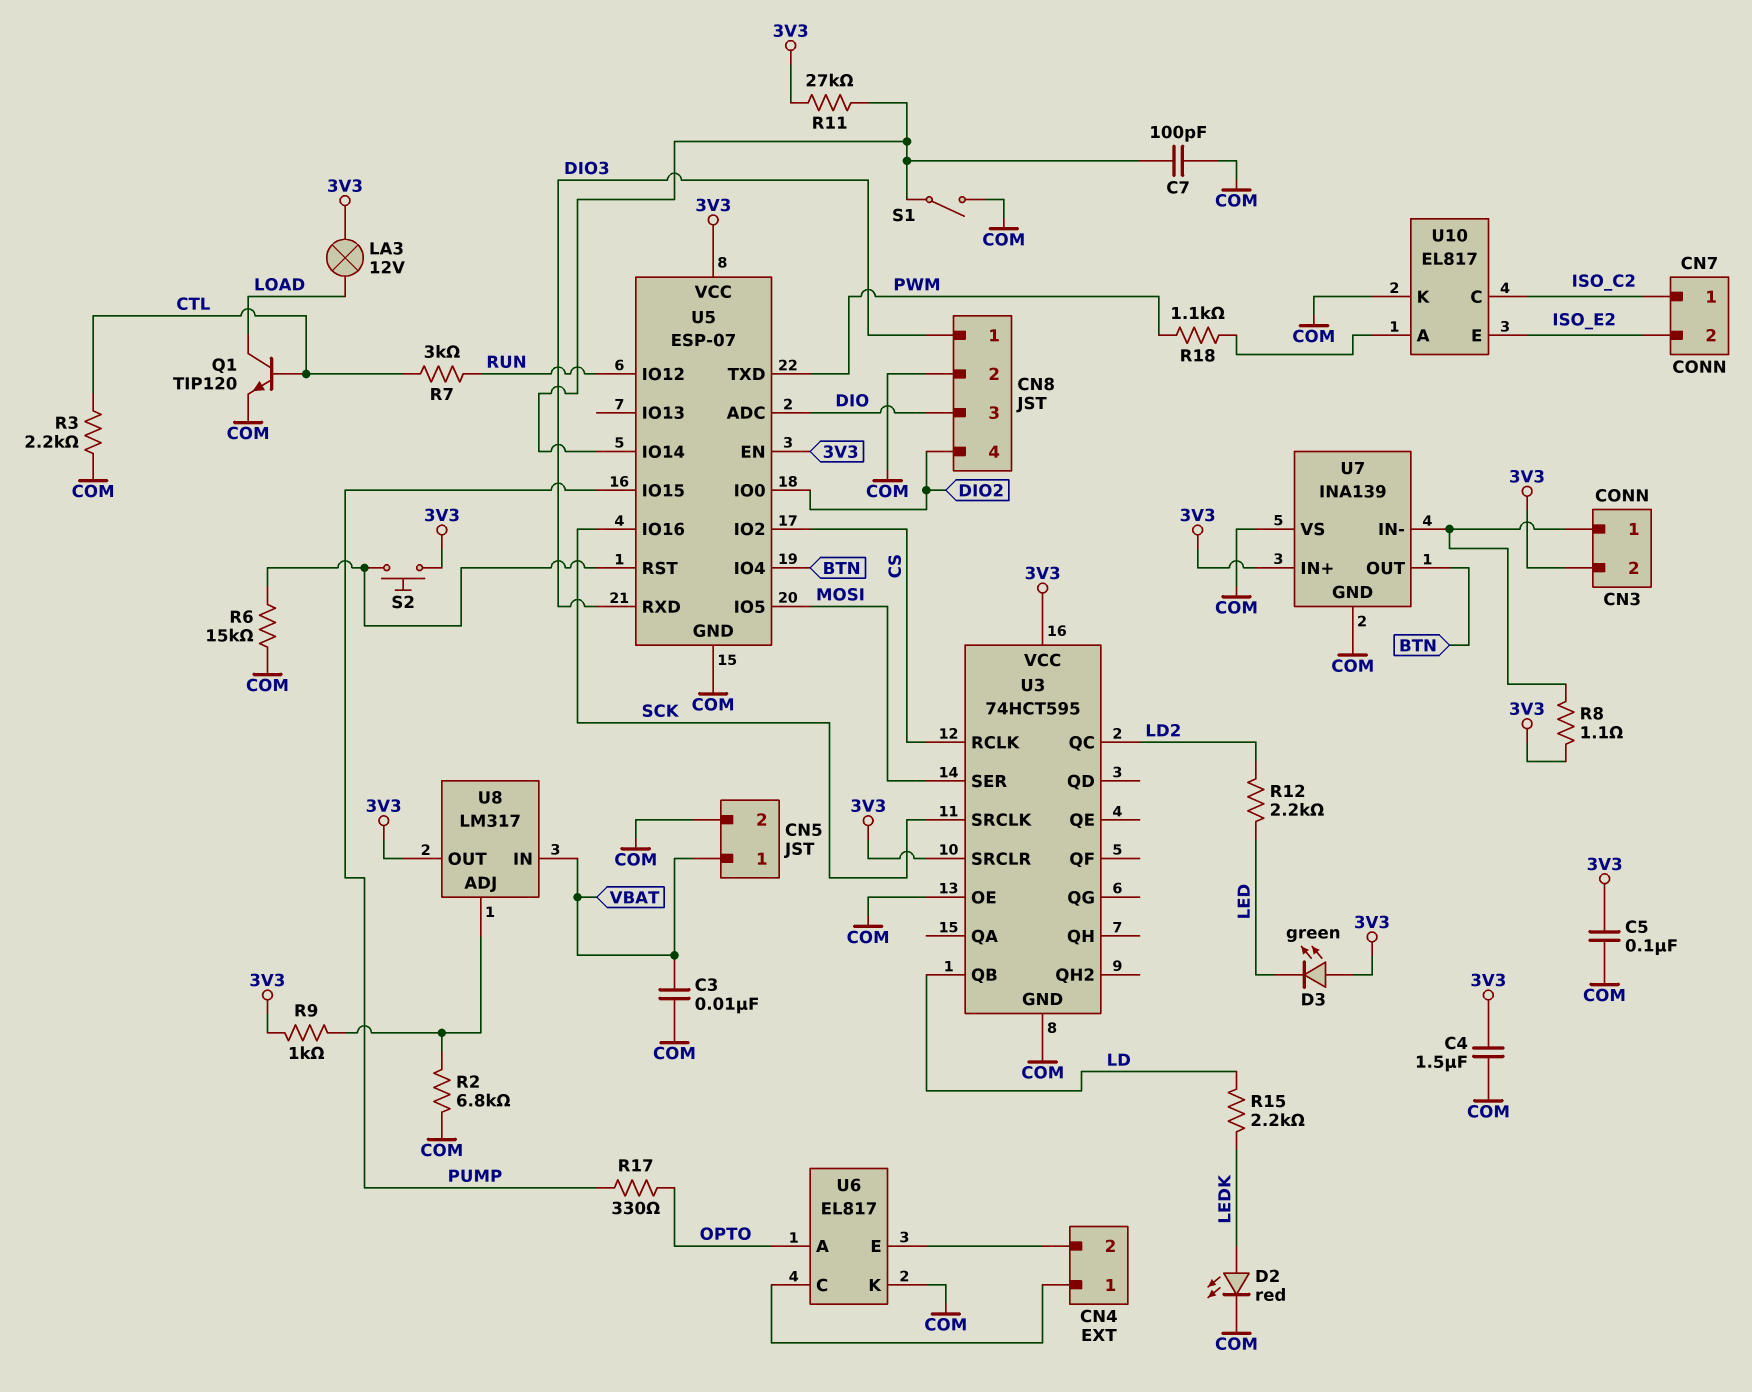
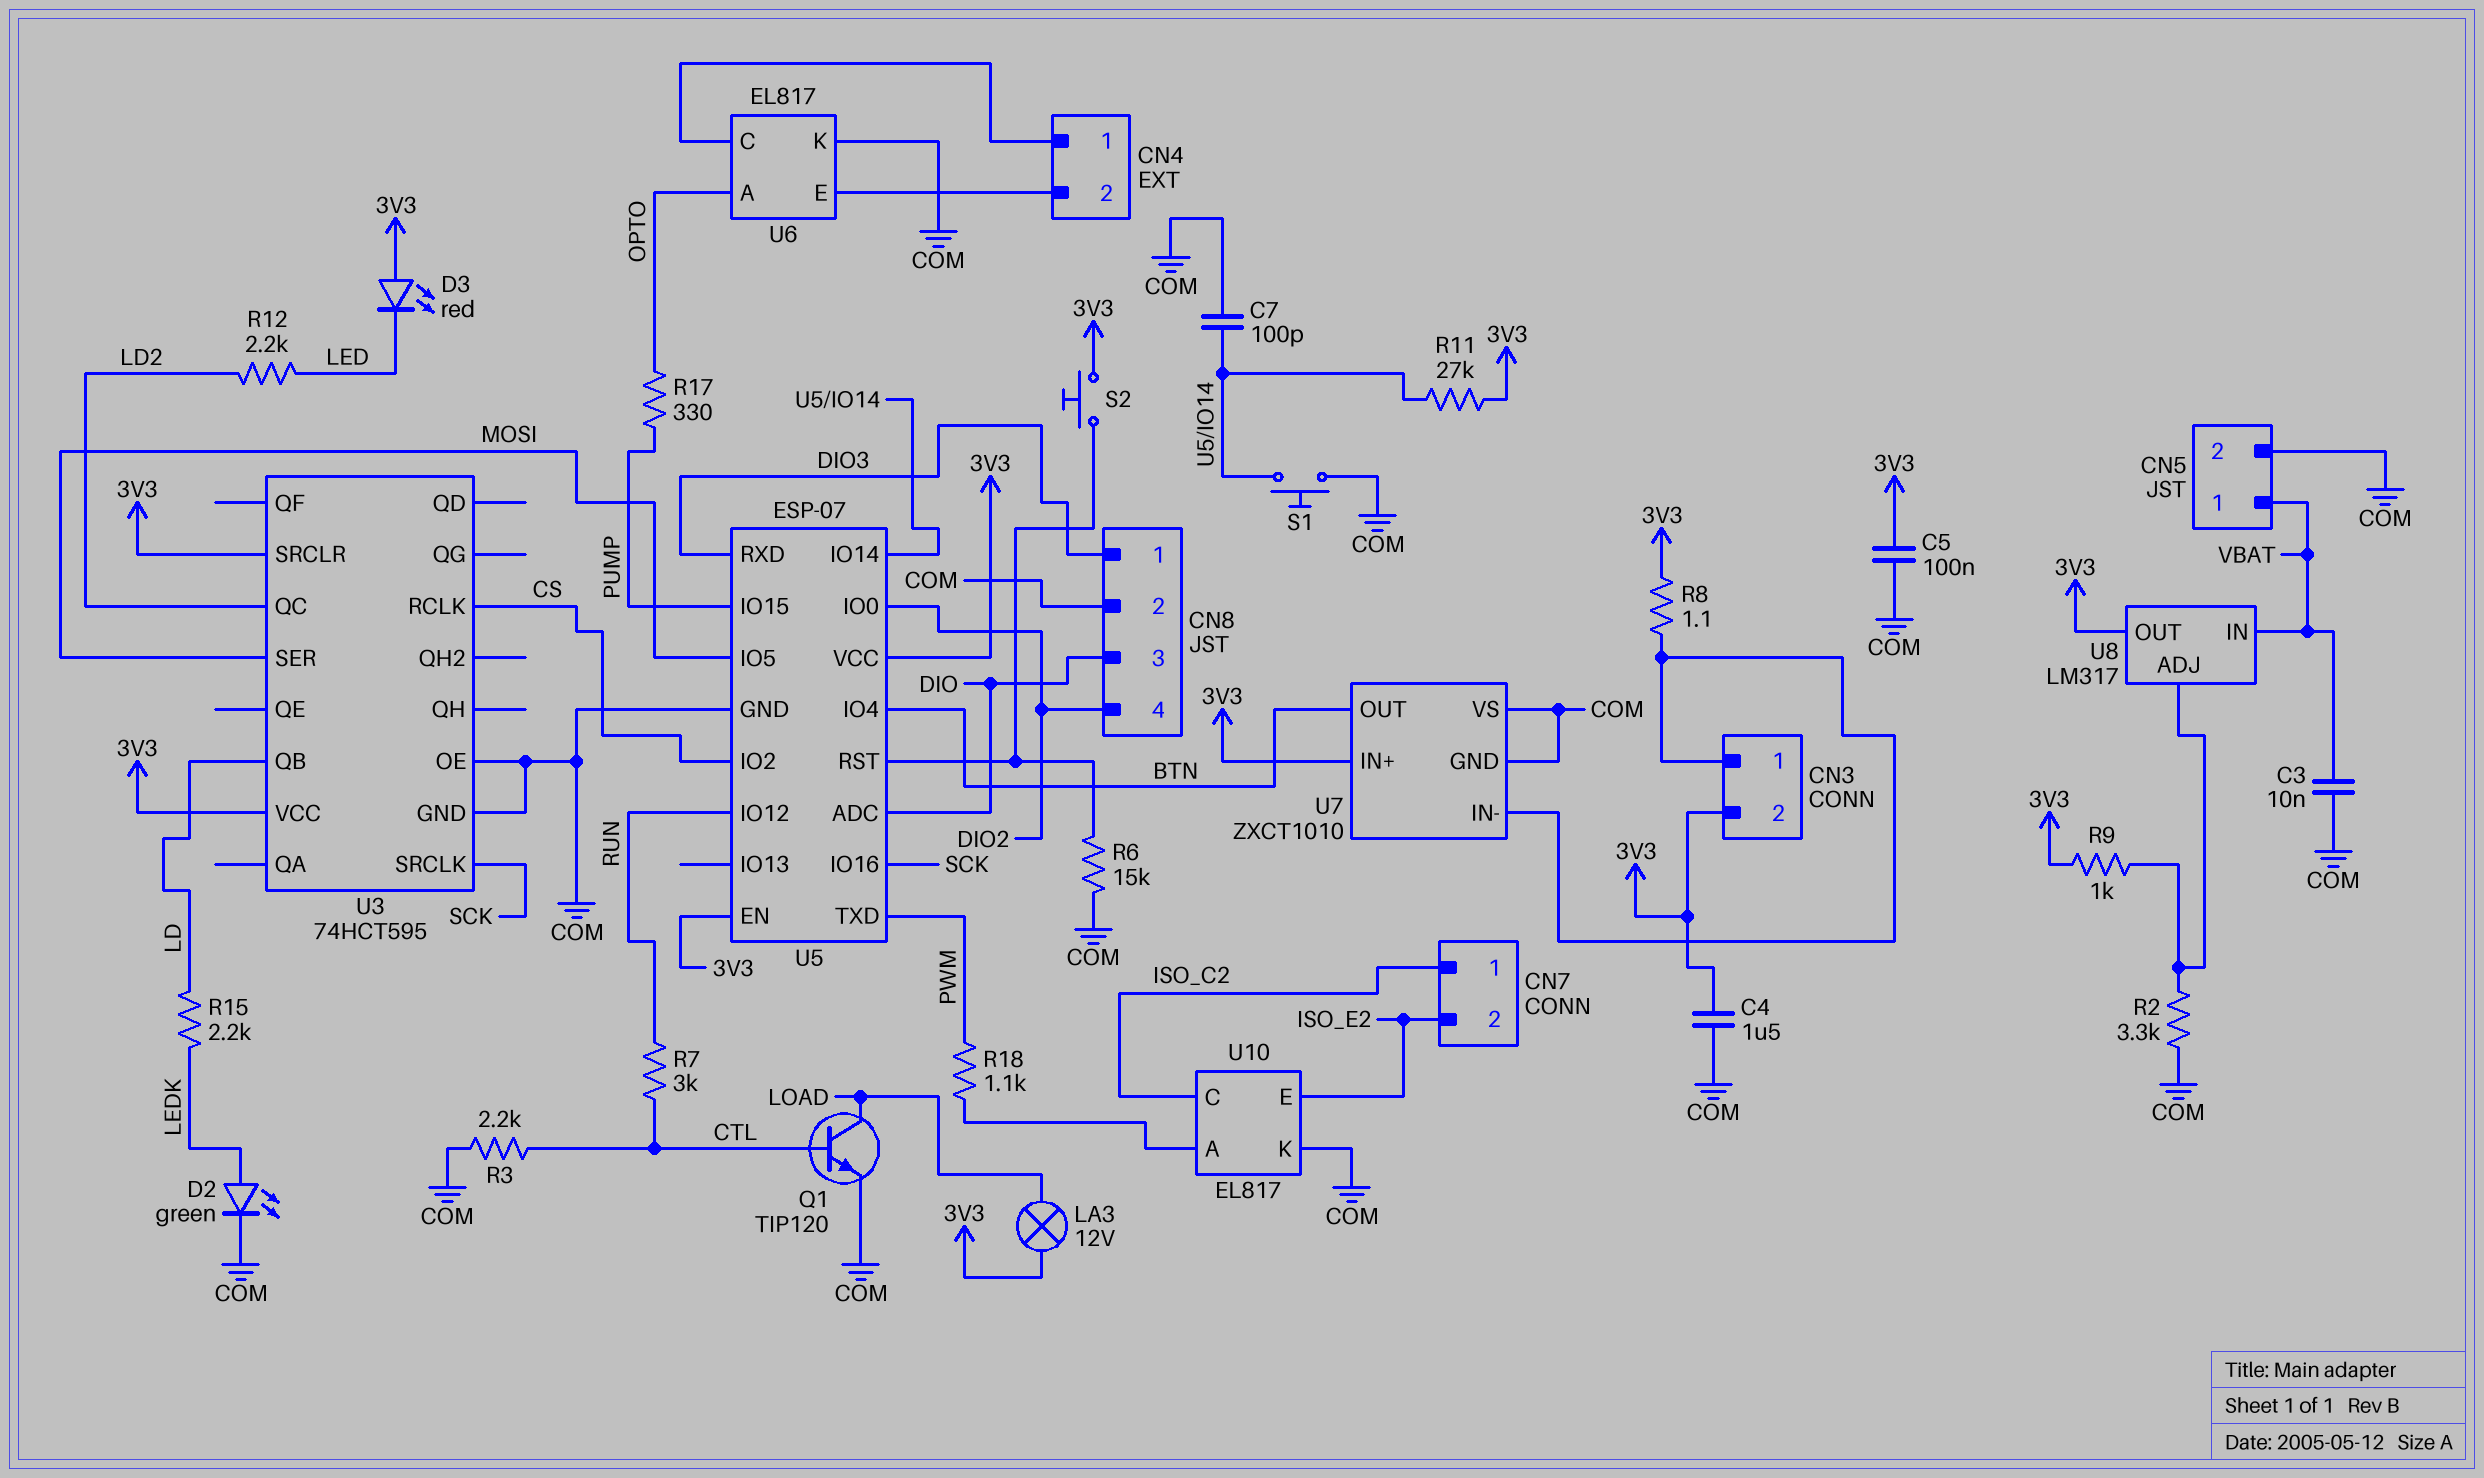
D2: LED red (A LEDK, K COM) -> LED green (A LEDK, K COM)
D3: LED green (A 3V3, K LED) -> LED red (A 3V3, K LED)
R2: 6.8k (COM, U8/ADJ) -> 3.3k (COM, U8/ADJ)
S1: switch (COM, U5/IO14) -> button (COM, U5/IO14)
U7: INA139 -> ZXCT1010

